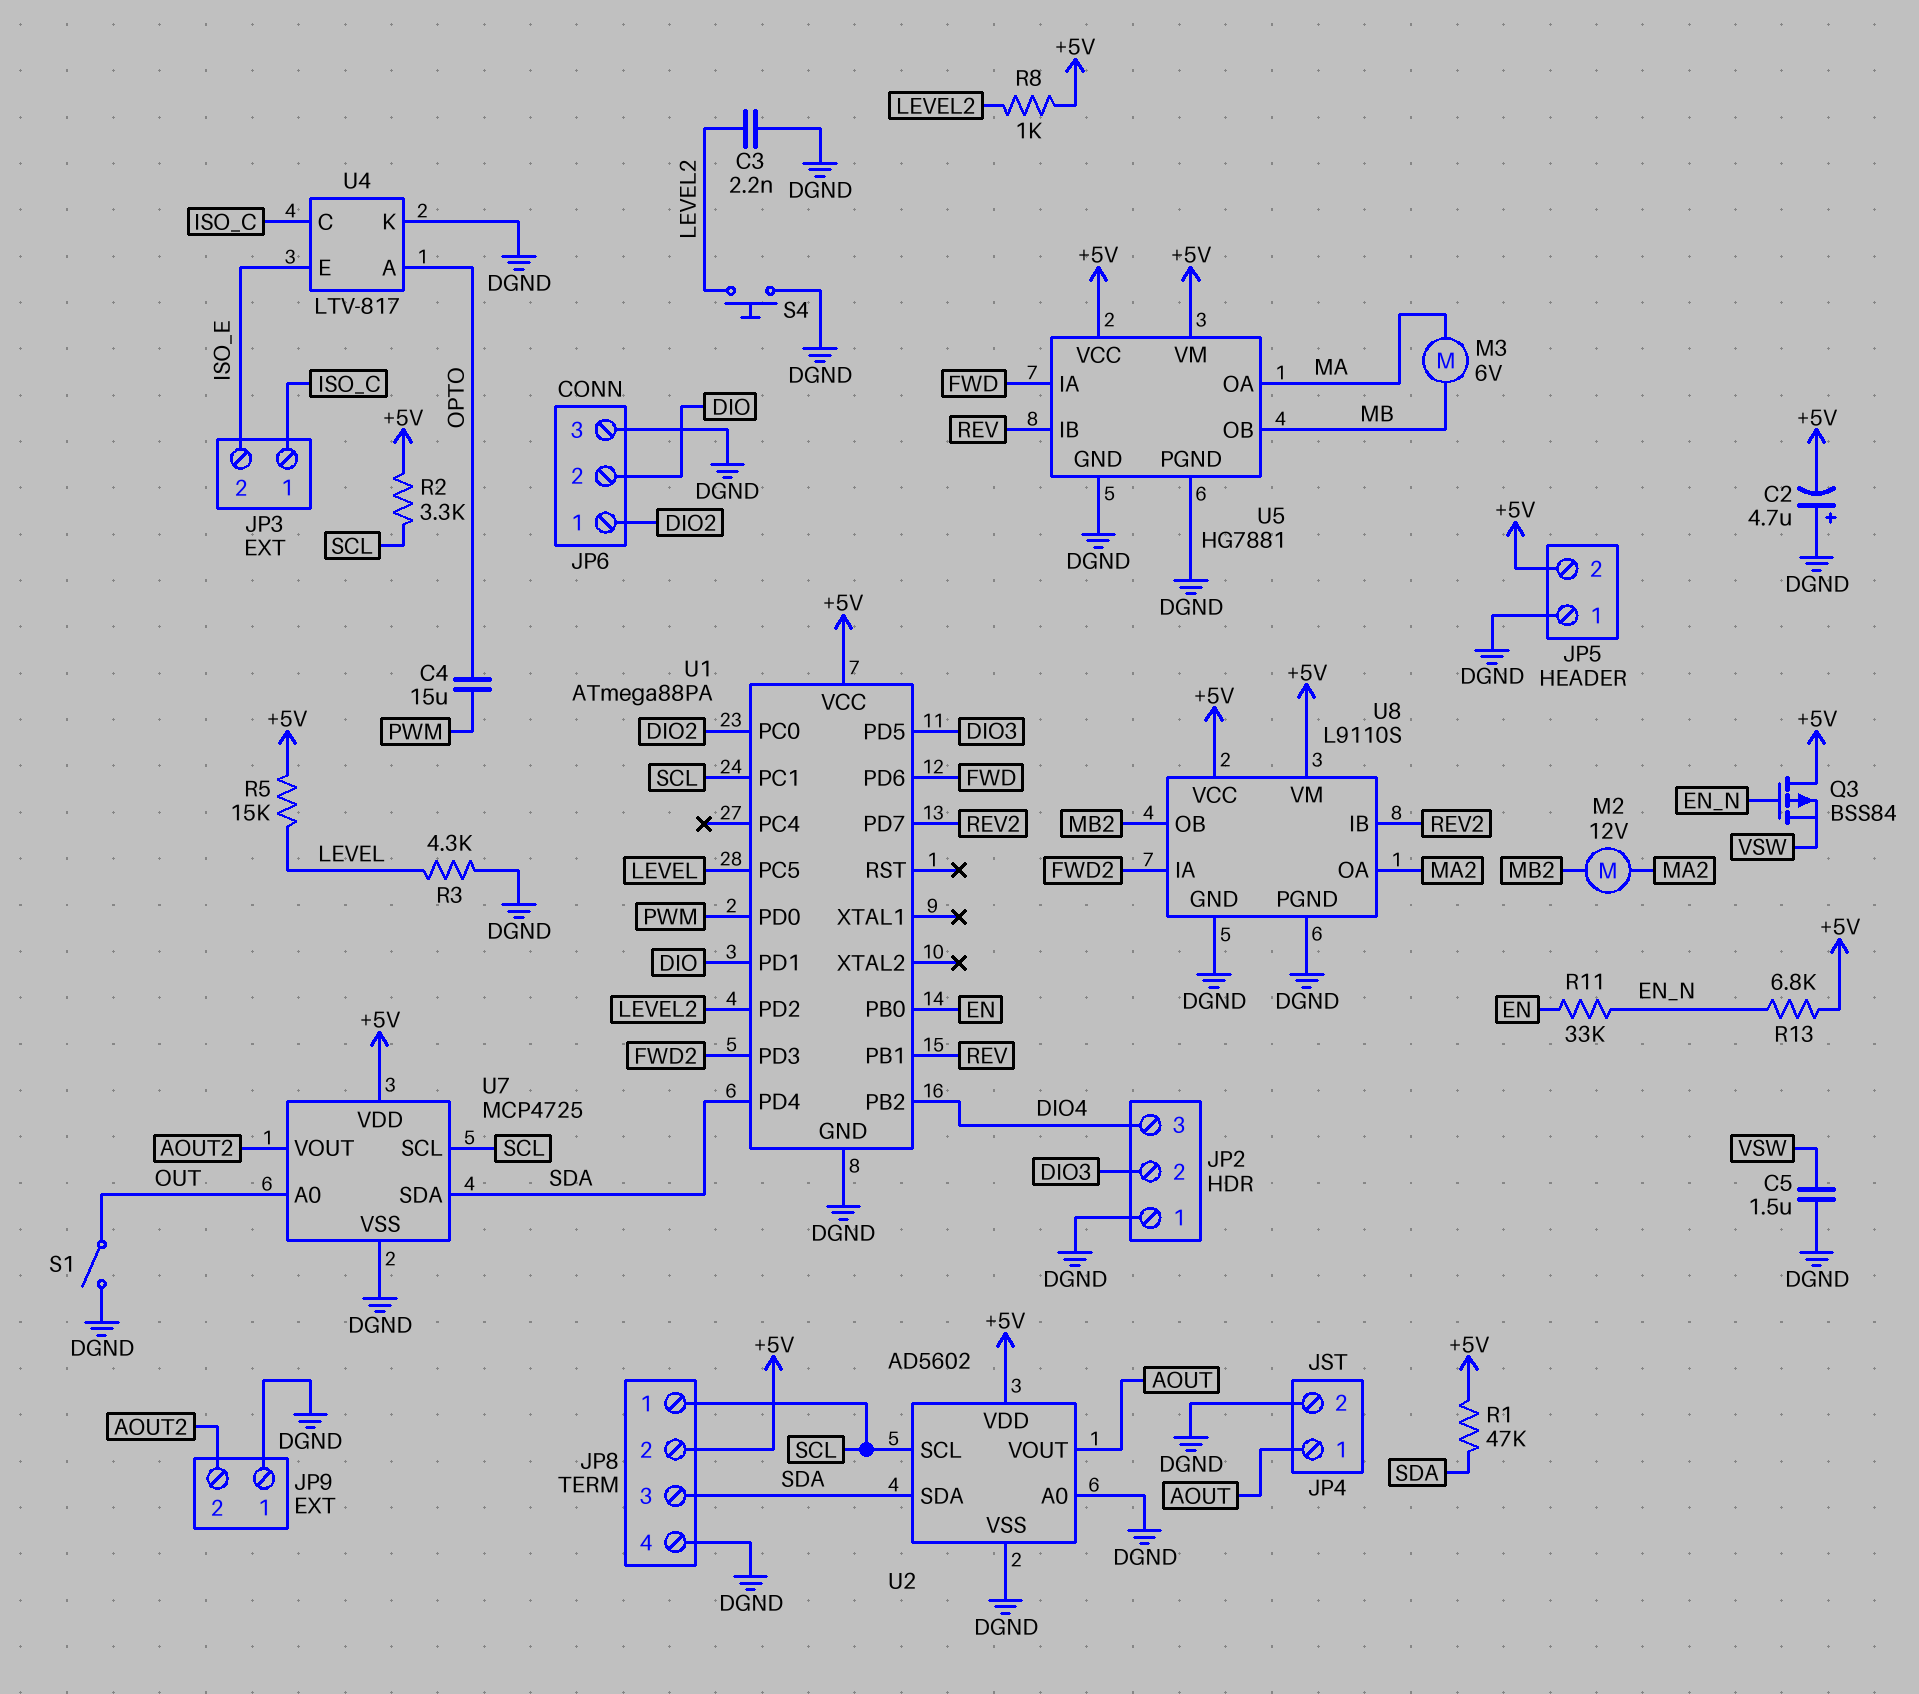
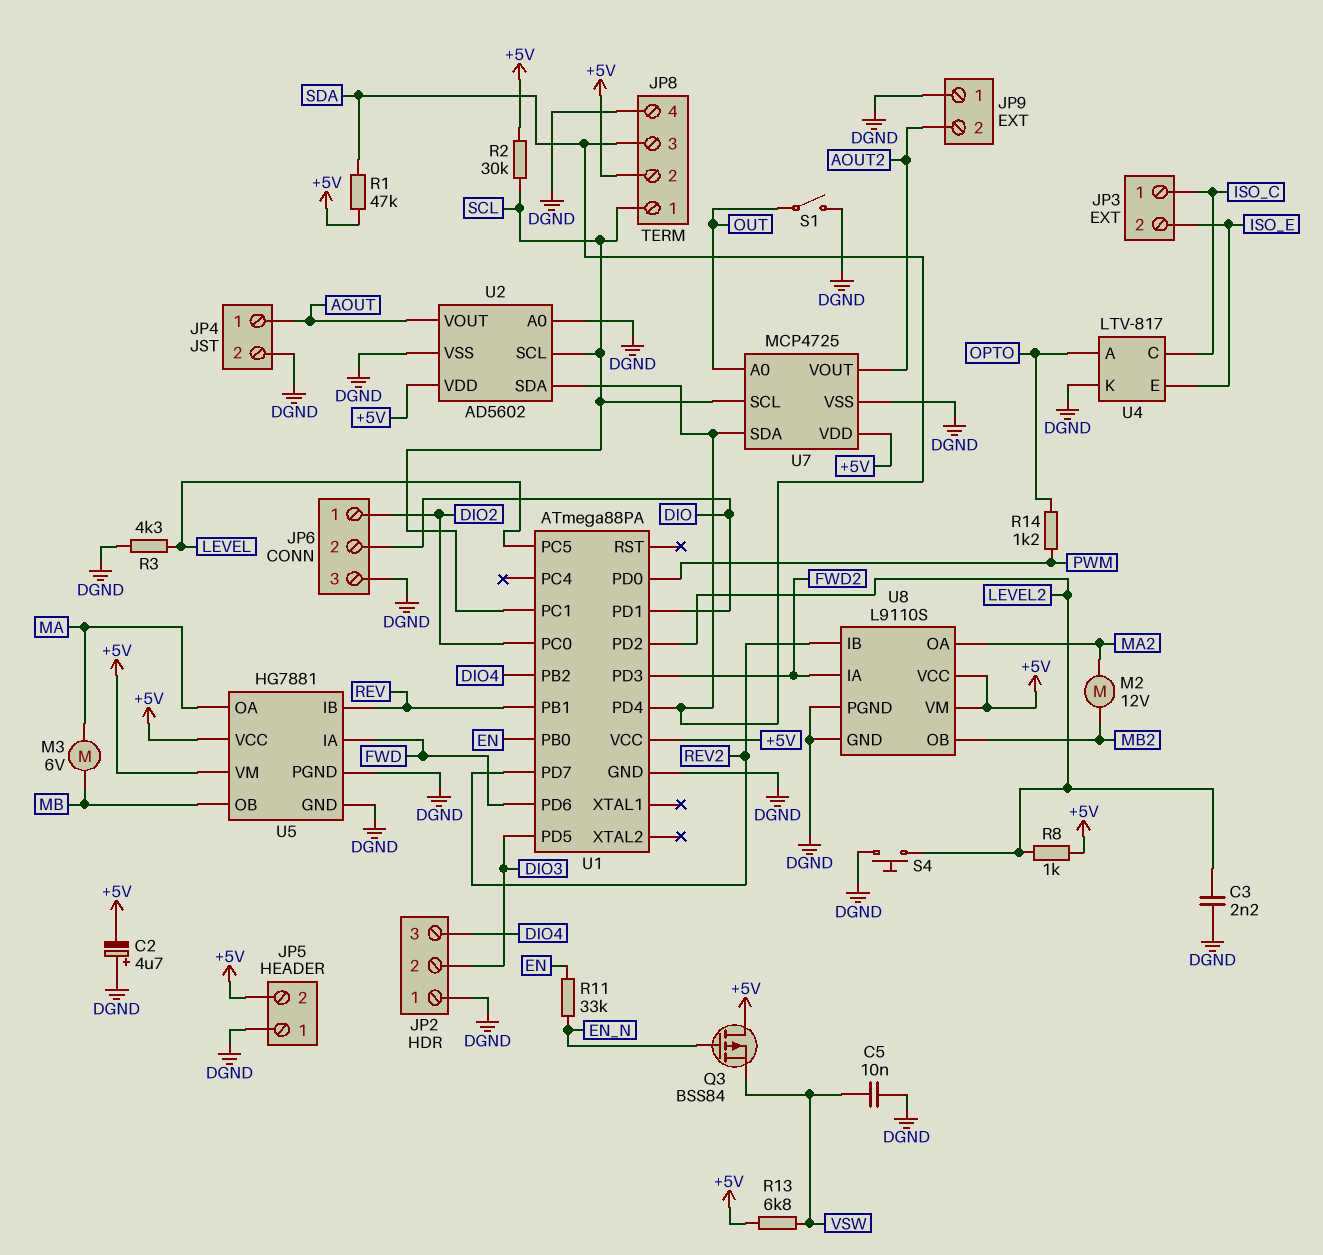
C4: 15uF (OPTO, PWM) -> none
C5: 1.5uF (DGND, VSW) -> 10nF (DGND, VSW)
R2: 3.3k (+5V, SCL) -> 30k (+5V, SCL)
R5: 15k (+5V, LEVEL) -> none
R13: 6.8k (+5V, EN_N) -> 6.8k (+5V, VSW)
R14: none -> 1.2k (OPTO, PWM)

